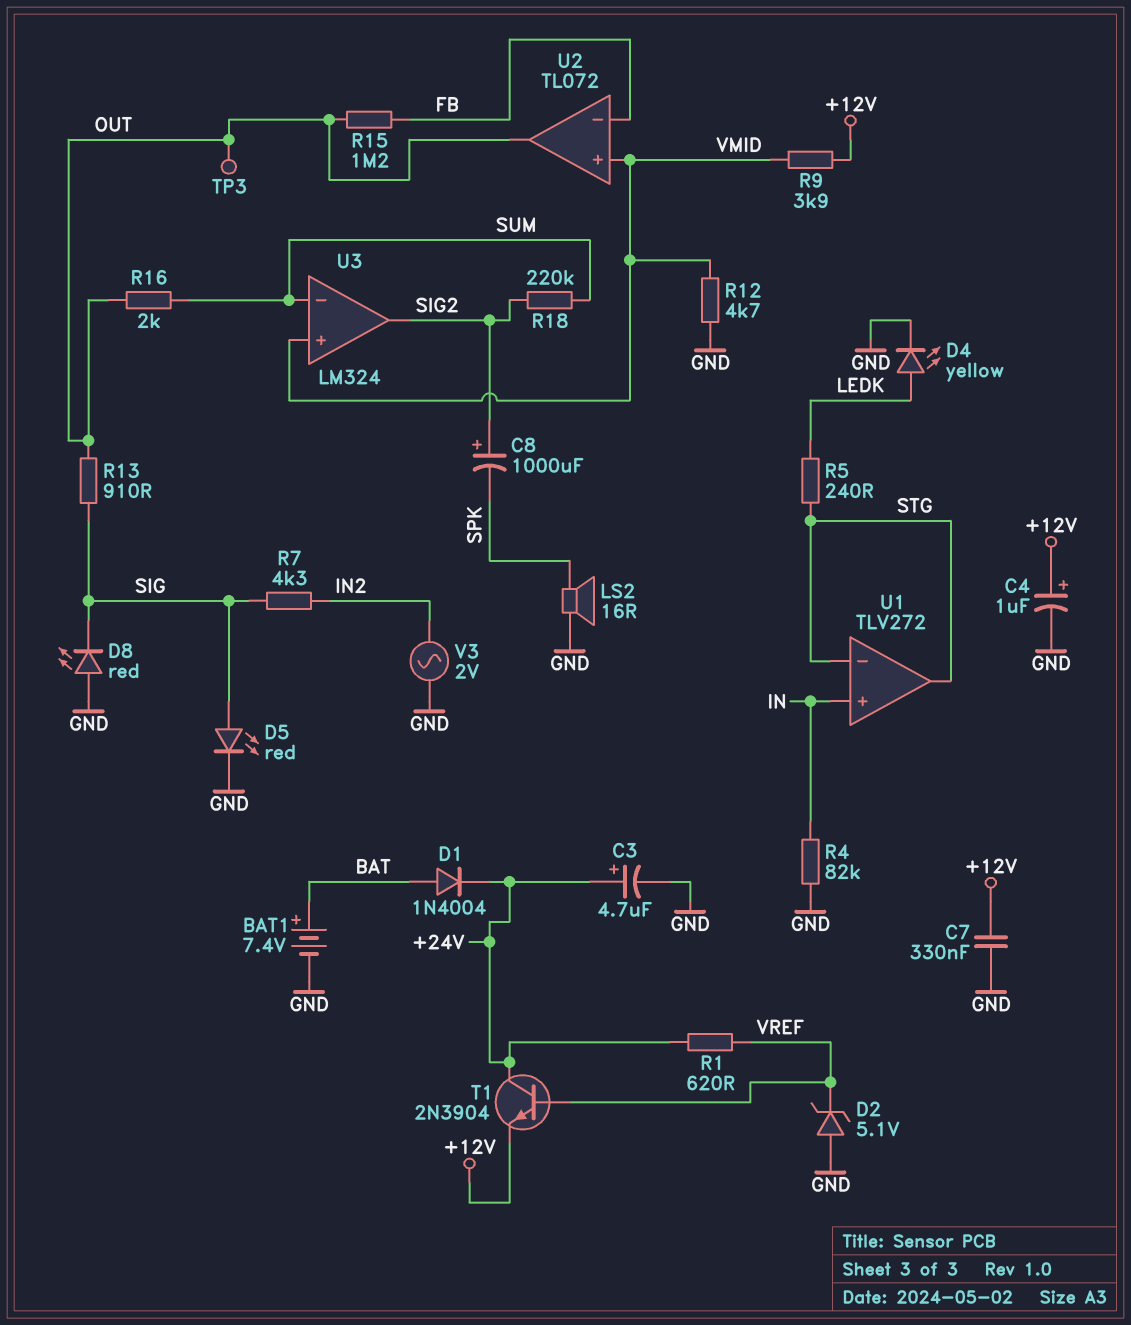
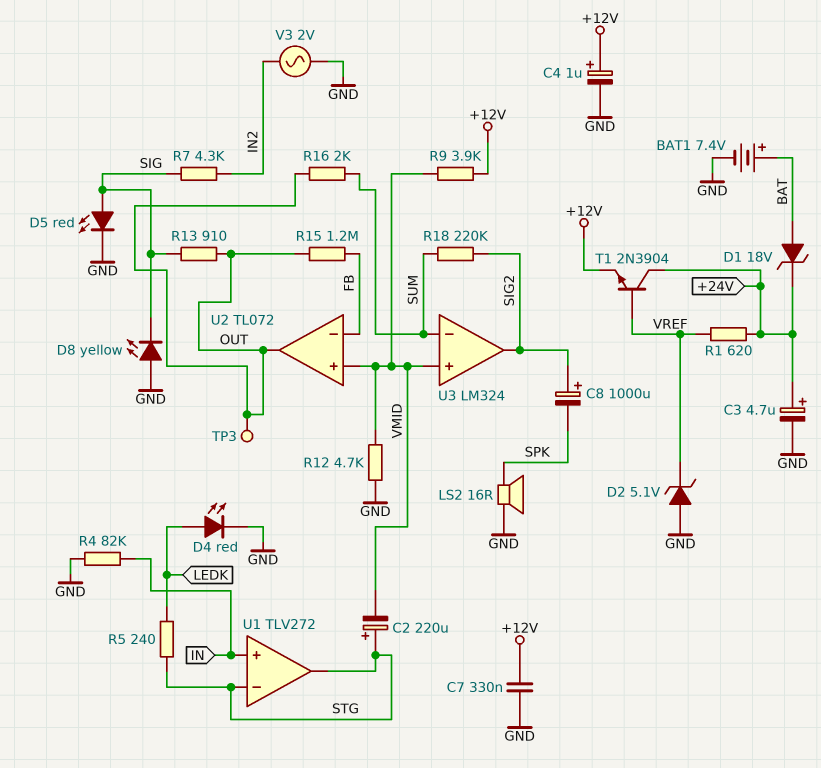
C2: none -> 220uF (plus STG, minus VMID)
D1: diode 1N4004 (A BAT, K +24V) -> zener 18V (A BAT, K +24V)
D4: LED yellow (A LEDK, K GND) -> LED red (A LEDK, K GND)
D8: LED red (A GND, K SIG) -> LED yellow (A GND, K SIG)

